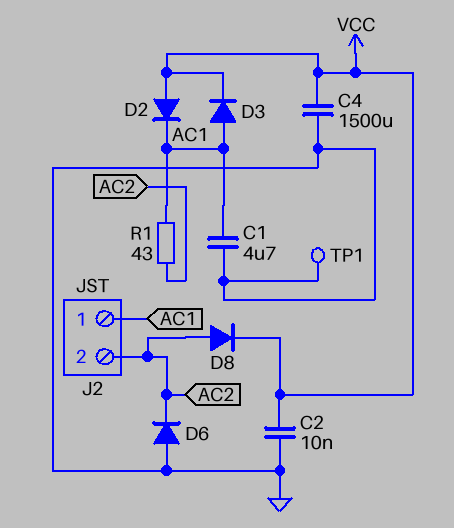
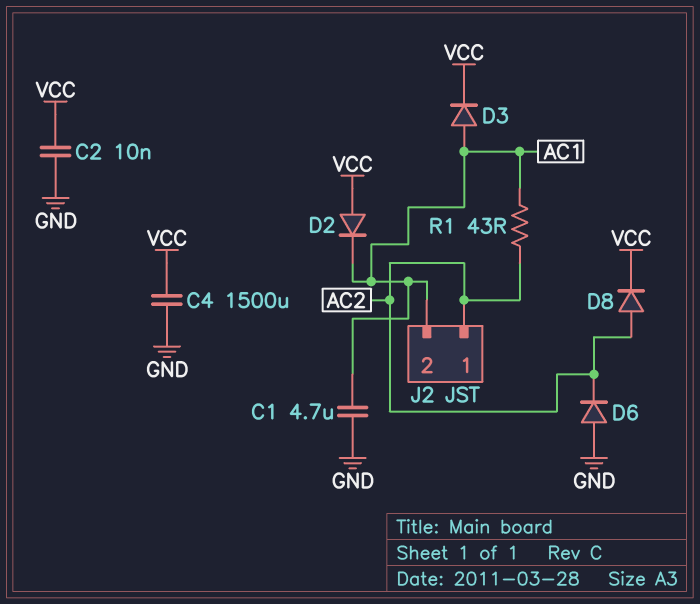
J2 pin 1: AC1 -> AC2
J2 pin 2: AC2 -> AC1
TP1: test point (GND) -> none

